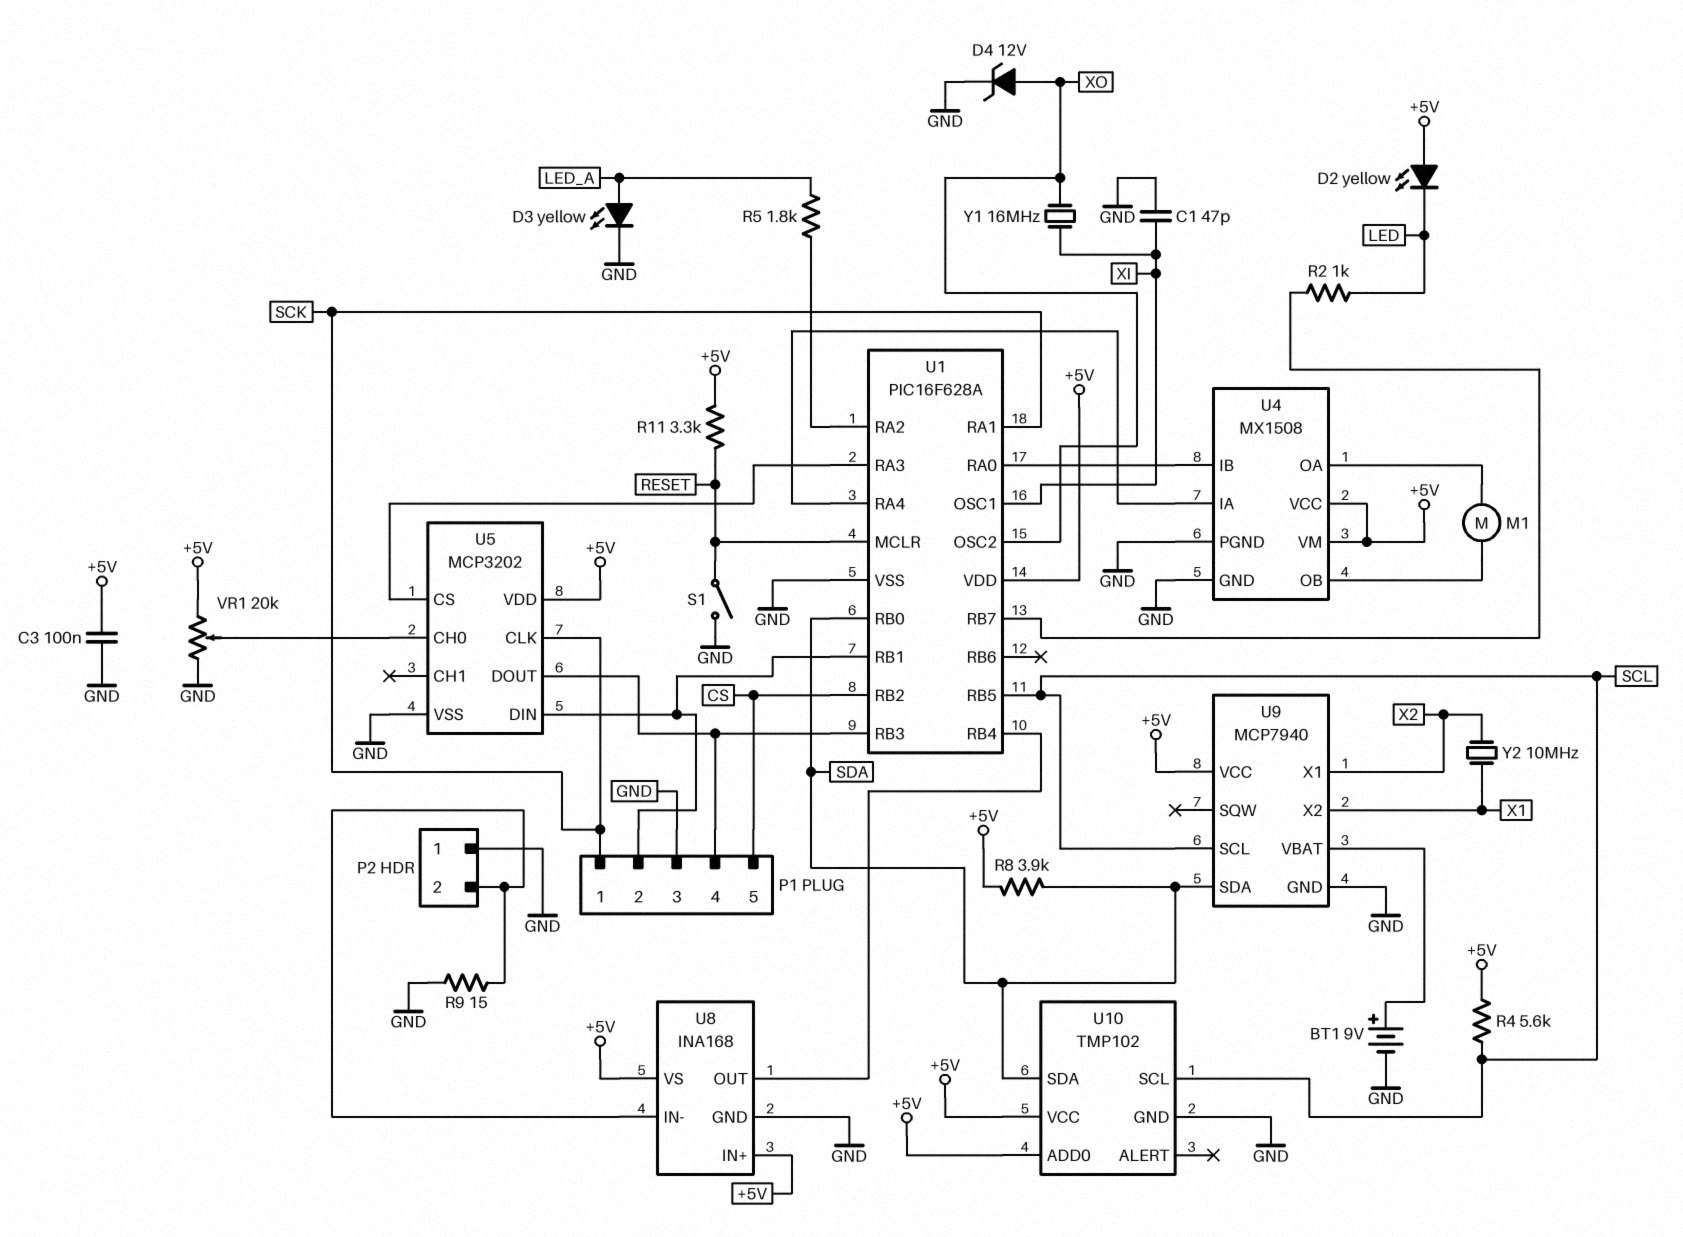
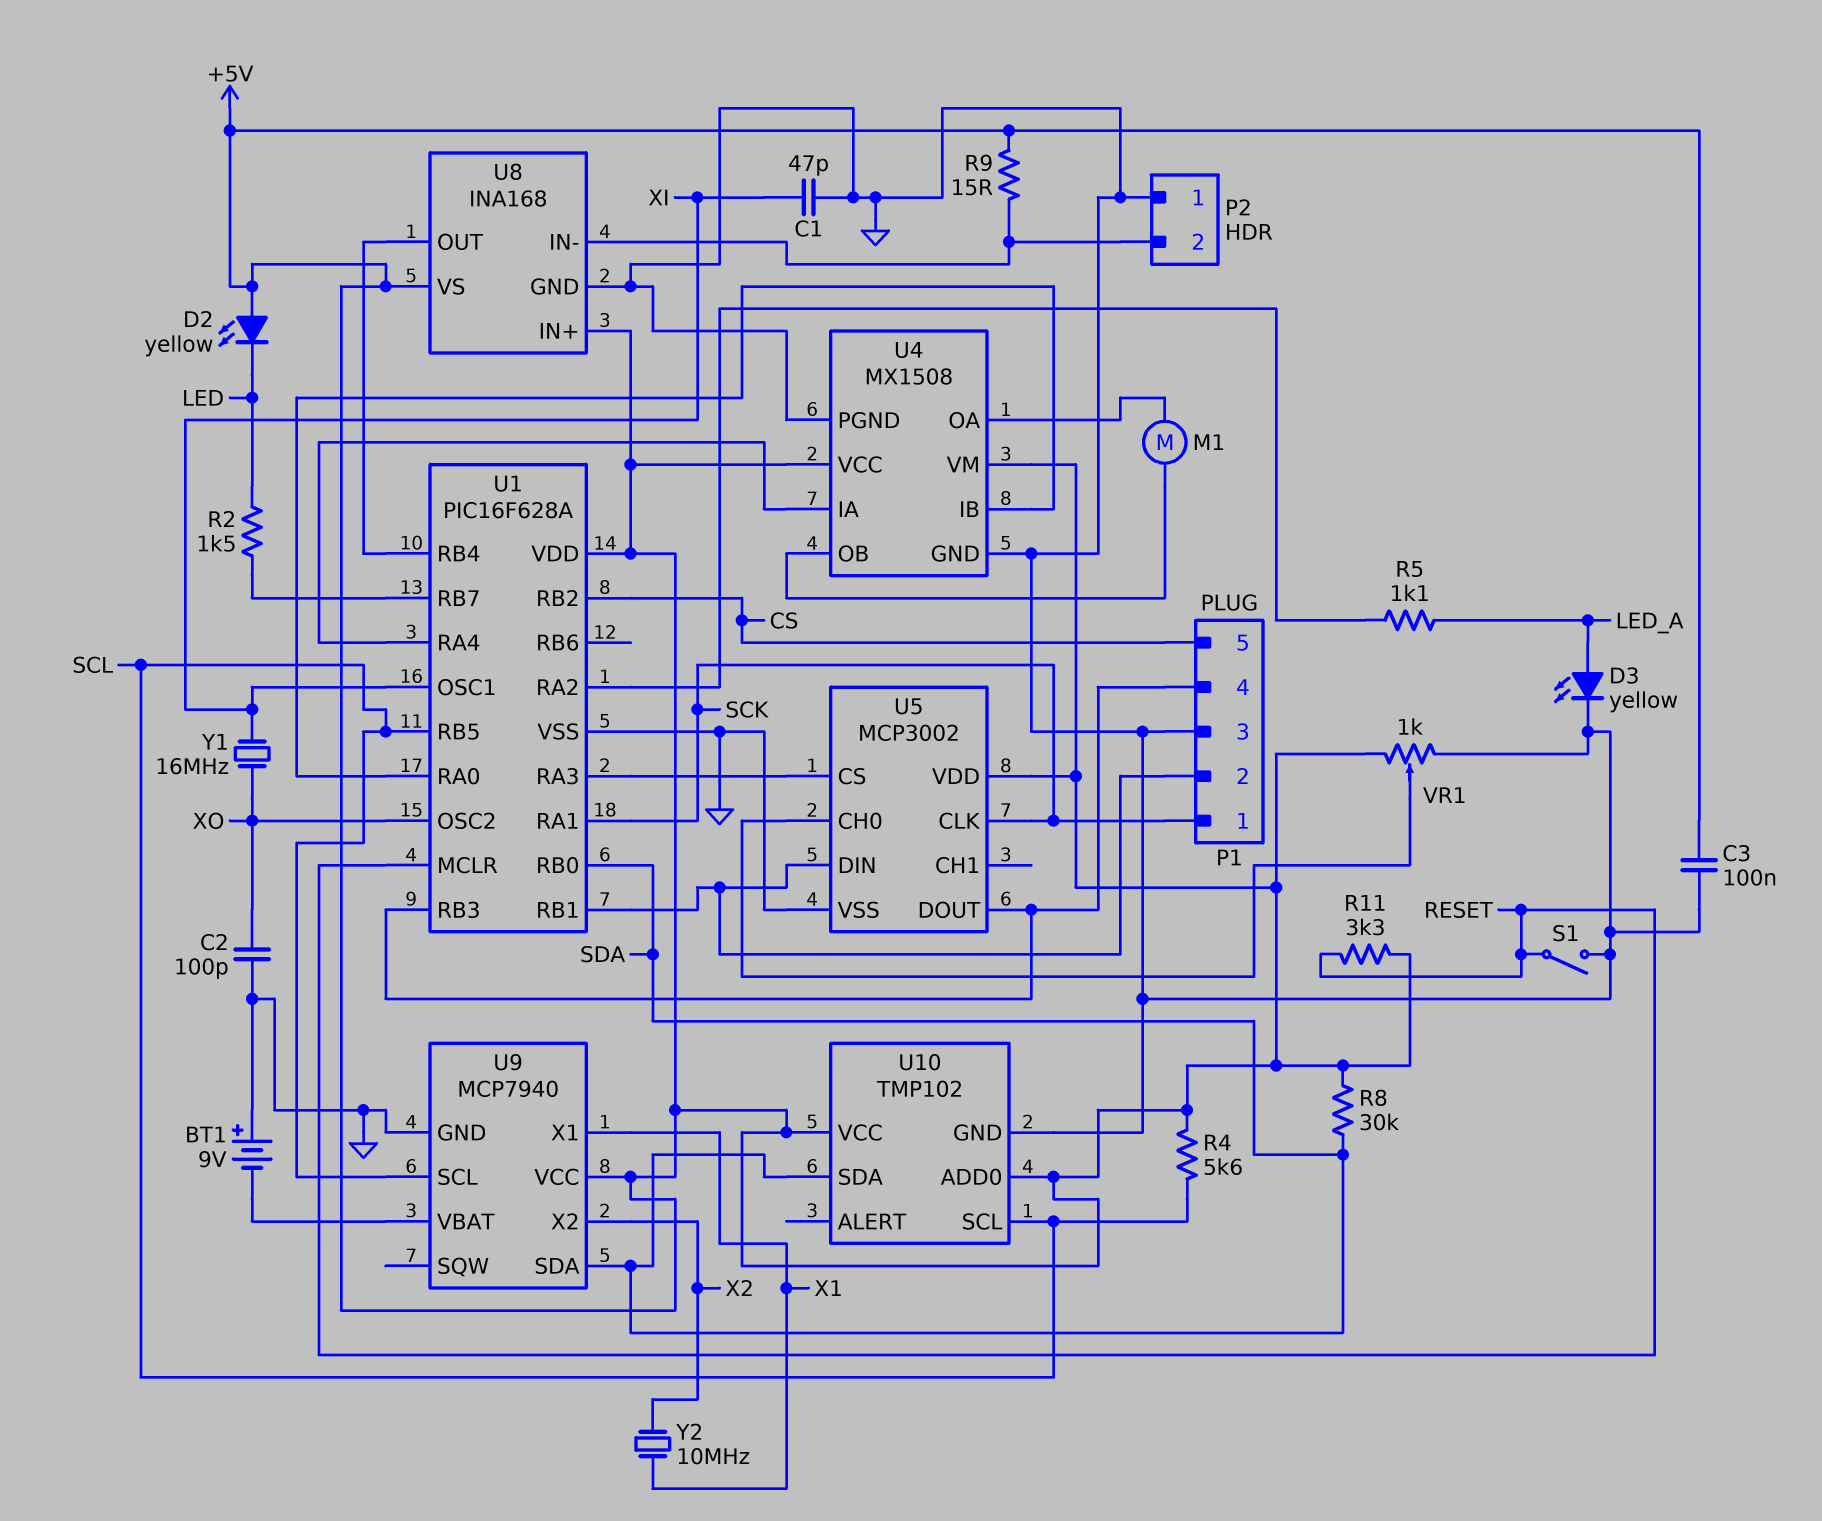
BT1: 9V (plus U9/VBAT, minus GND) -> 9V (plus GND, minus U9/VBAT)
C2: none -> 100pF (GND, XO)
D4: zener 12V (A XO, K GND) -> none
R2: 1k (LED, U1/RB7) -> 1.5k (LED, U1/RB7)
R5: 1.8k (LED_A, U1/RA2) -> 1.1k (LED_A, U1/RA2)
R8: 3.9k (+5V, SDA) -> 30k (+5V, SDA)
R9: 15 (GND, P2/2) -> 15 (+5V, P2/2)
U5: MCP3202 -> MCP3002
U9 pin X1: X2 -> X1
U9 pin X2: X1 -> X2
VR1: 20k (+5V, GND, wiper U5/CH0) -> 1k (+5V, GND, wiper U5/CH0)

